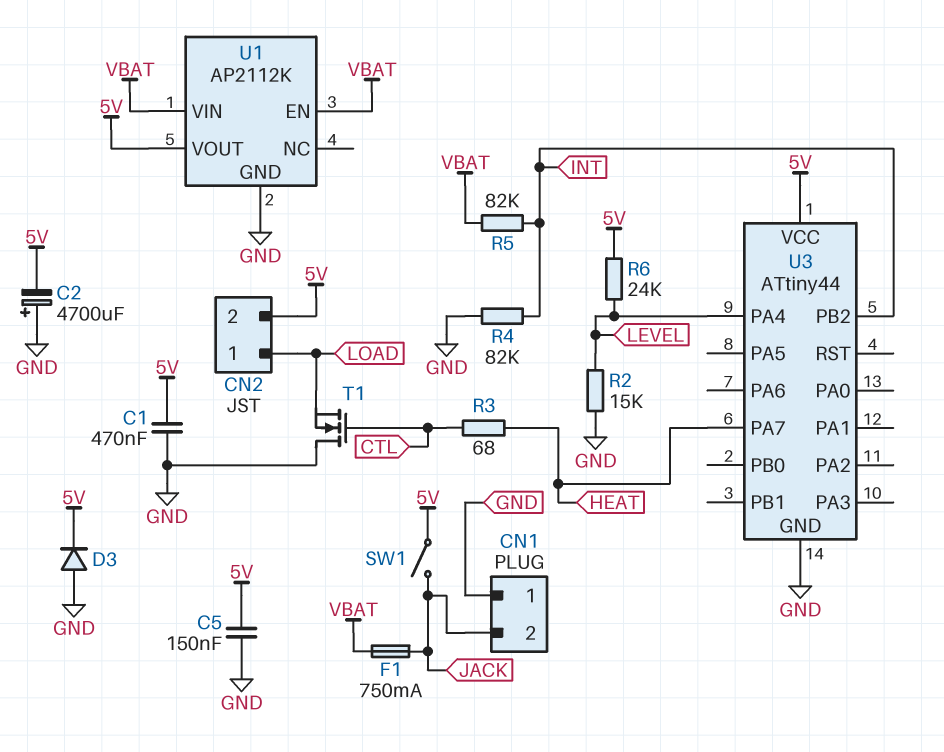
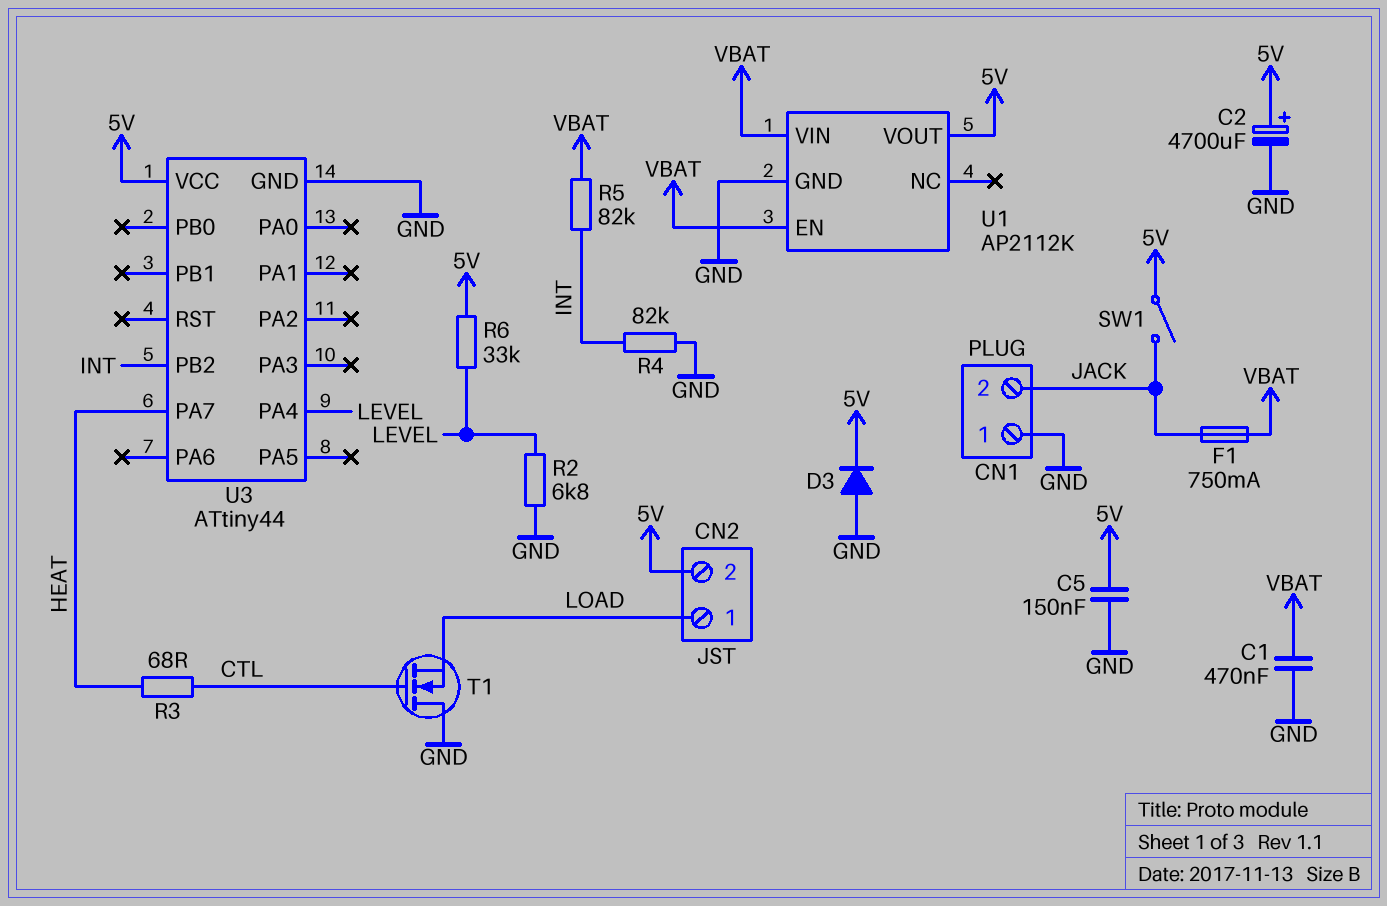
C1: 470nF (5V, GND) -> 470nF (GND, VBAT)
C2: 4700uF (plus GND, minus 5V) -> 4700uF (plus 5V, minus GND)
R2: 15k (GND, LEVEL) -> 6.8k (GND, LEVEL)
R6: 24k (5V, LEVEL) -> 33k (5V, LEVEL)

